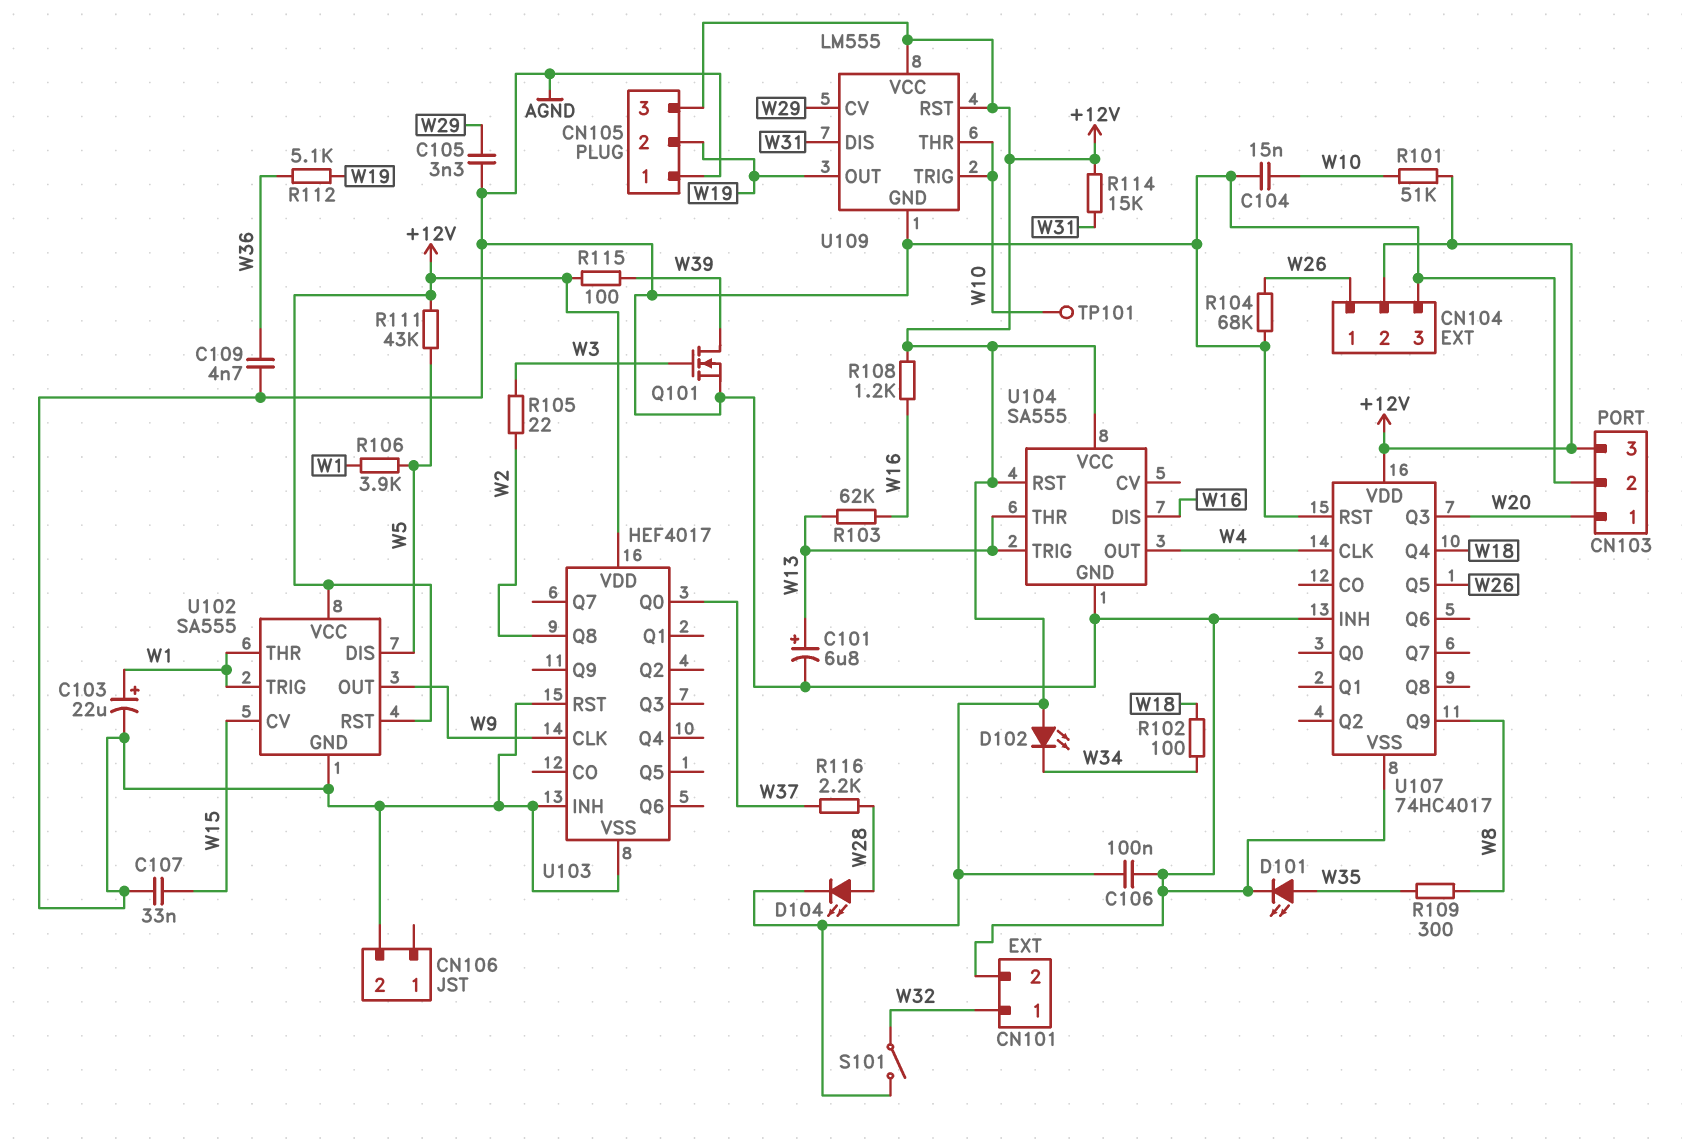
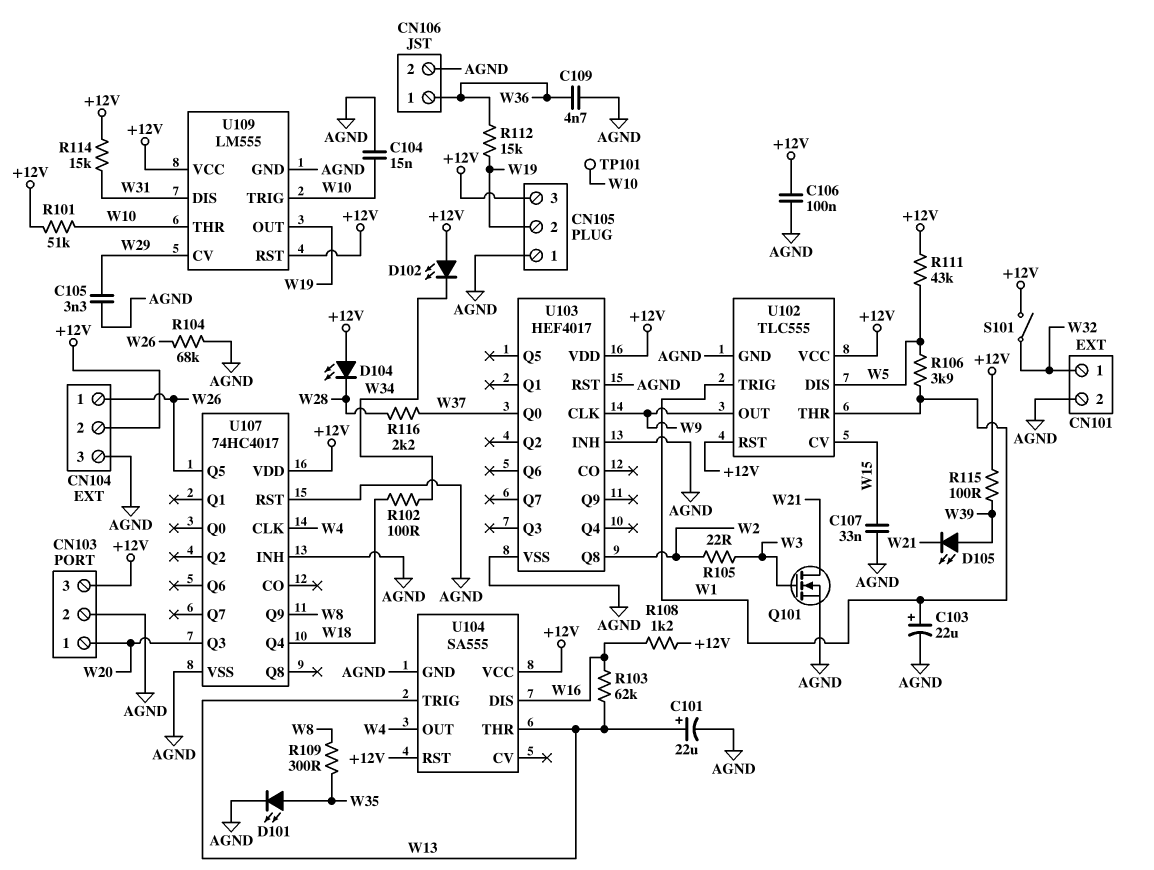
C101: 6.8uF (plus W13, minus AGND) -> 22uF (plus W13, minus AGND)
CN106 pin 1: none -> W36
D104: LED (A W28, K +12V) -> LED (A +12V, K W28)
D105: none -> LED (A W39, K W21)
Q101: NMOS (G W3, D W39, S AGND) -> NMOS (G W3, D W21, S AGND)
R112: 5.1k (W19, W36) -> 15k (W19, W36)
U102: SA555 -> TLC555

